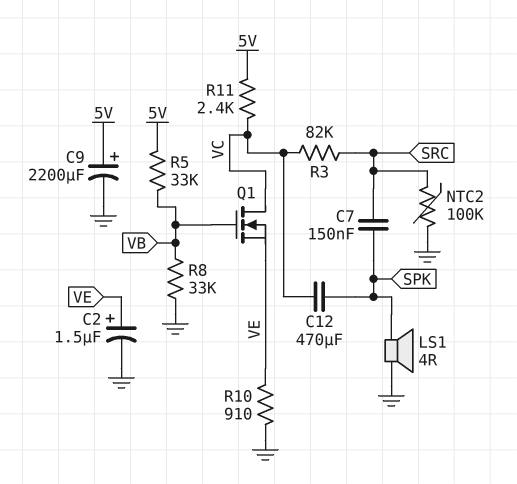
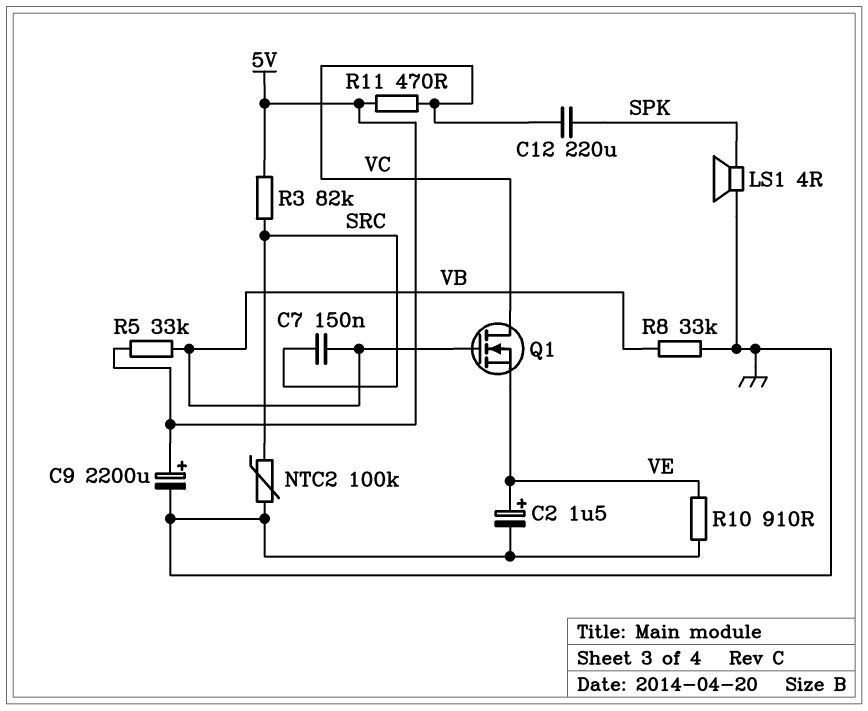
C7: 150nF (SPK, SRC) -> 150nF (SRC, VB)
C12: 470uF (SPK, VC) -> 220uF (SPK, VC)
R3: 82k (SRC, VC) -> 82k (5V, SRC)
R11: 2.4k (5V, VC) -> 470 (5V, VC)

